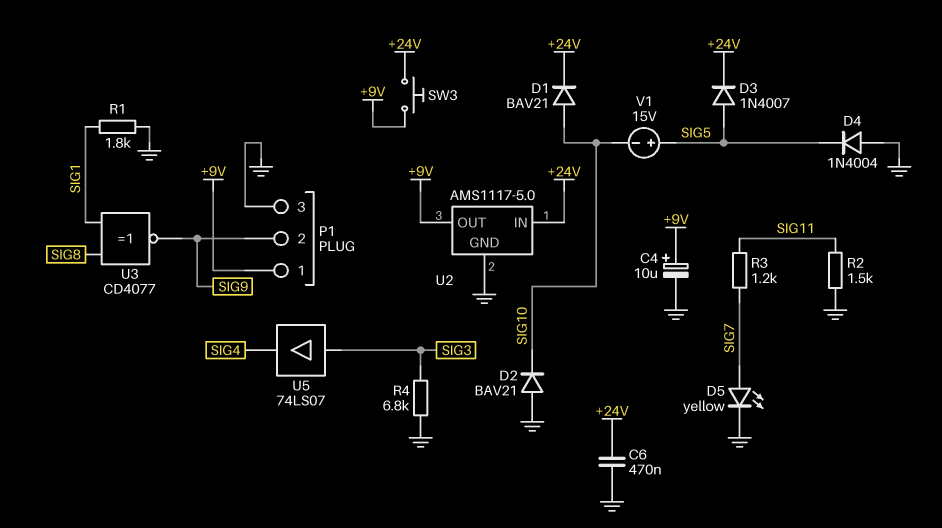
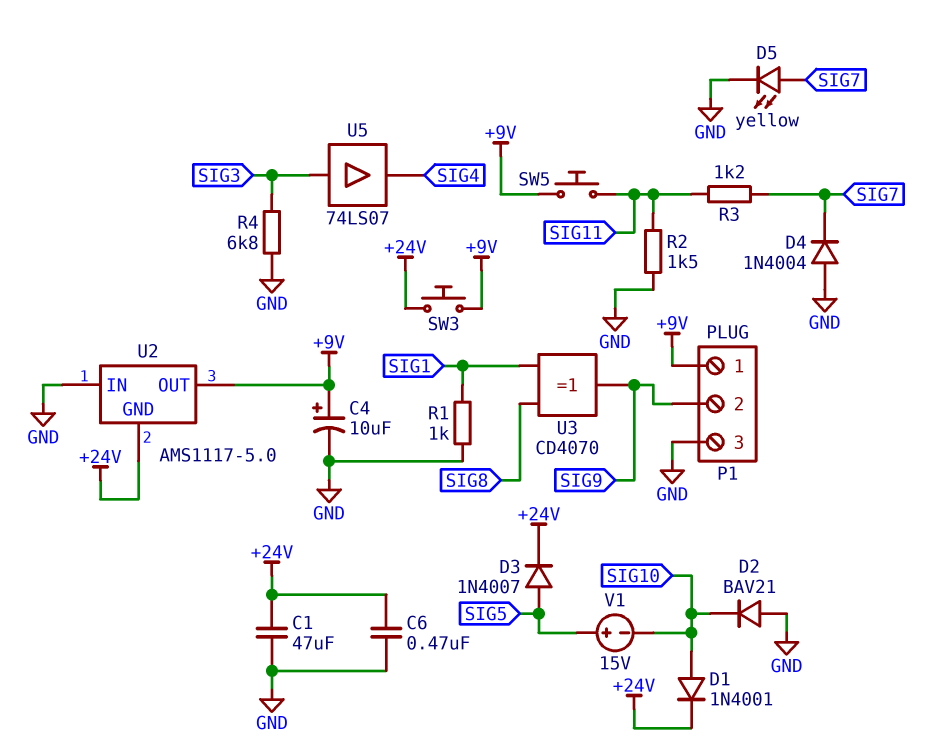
C1: none -> 47uF (+24V, GND)
D1: diode BAV21 (A SIG10, K +24V) -> diode 1N4001 (A SIG10, K +24V)
D4: diode 1N4004 (A GND, K SIG5) -> diode 1N4004 (A GND, K SIG7)
R1: 1.8k (GND, SIG1) -> 1k (GND, SIG1)
SW5: none -> button (+9V, SIG11)
U2 pin GND: GND -> +24V
U2 pin IN: +24V -> GND
U3: XNOR CD4077 (in SIG1, in SIG8, out SIG9) -> XOR CD4070 (in SIG1, in SIG8, out SIG9)

